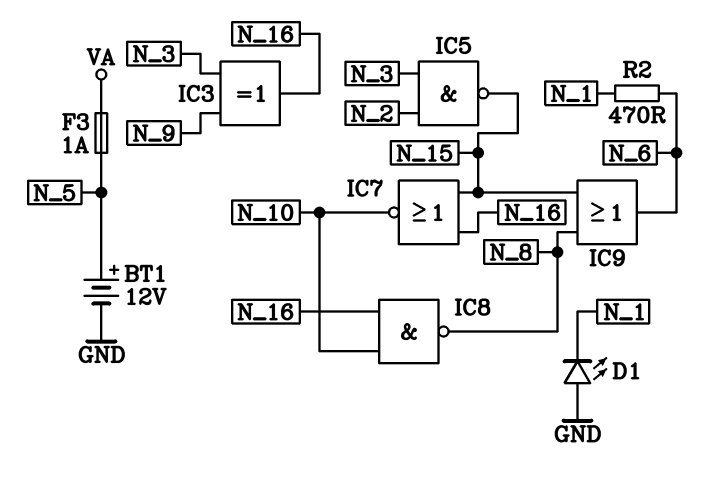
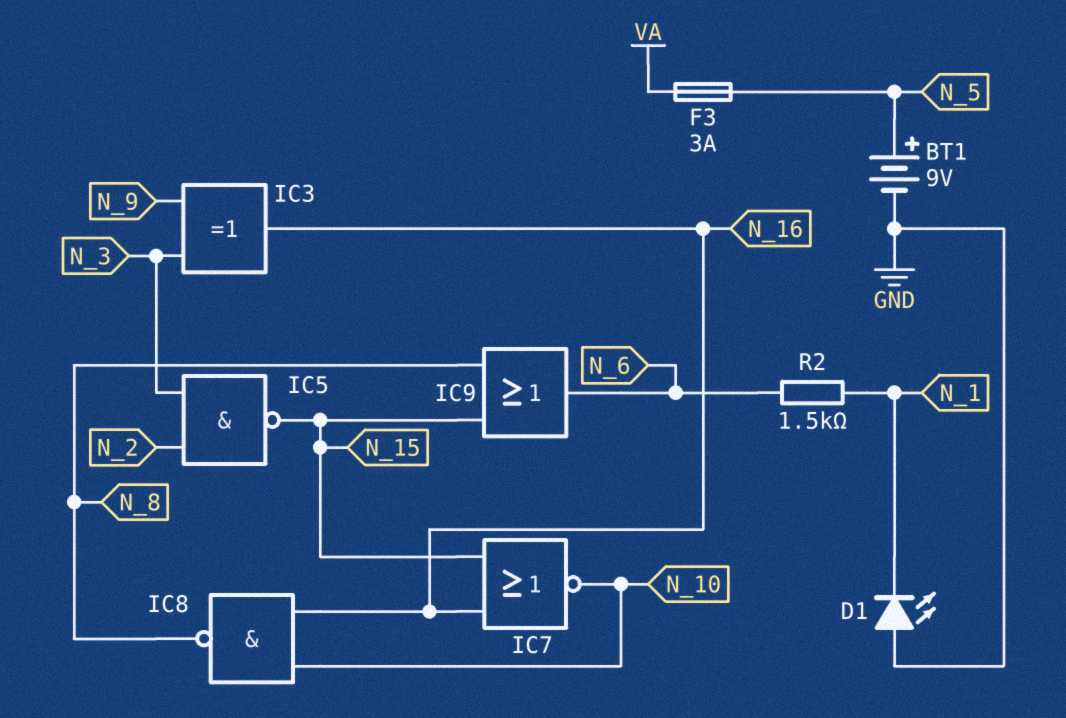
BT1: 12V (plus N_5, minus GND) -> 9V (plus N_5, minus GND)
F3: 1A (N_5, VA) -> 3A (N_5, VA)
R2: 470 (N_1, N_6) -> 1.5k (N_1, N_6)

